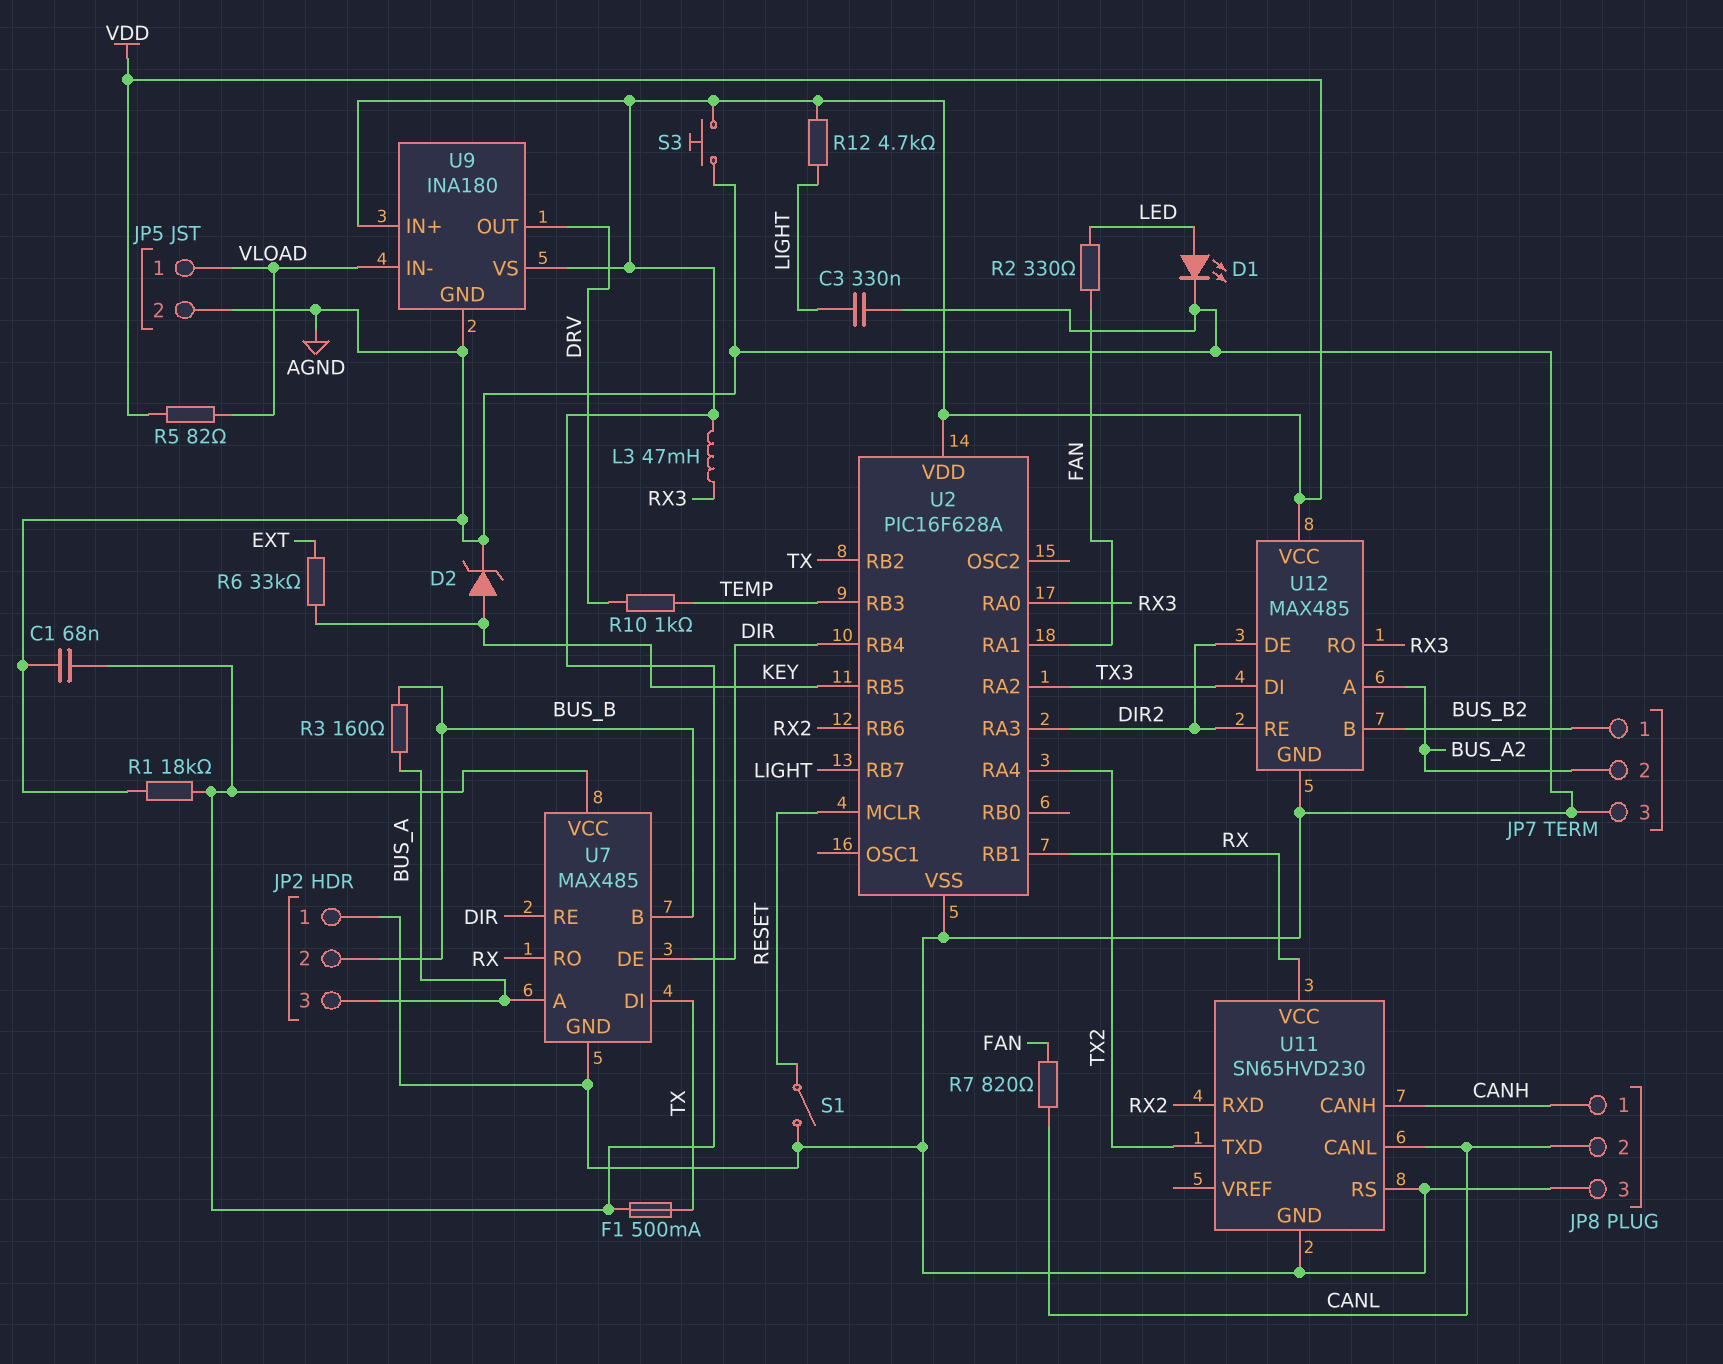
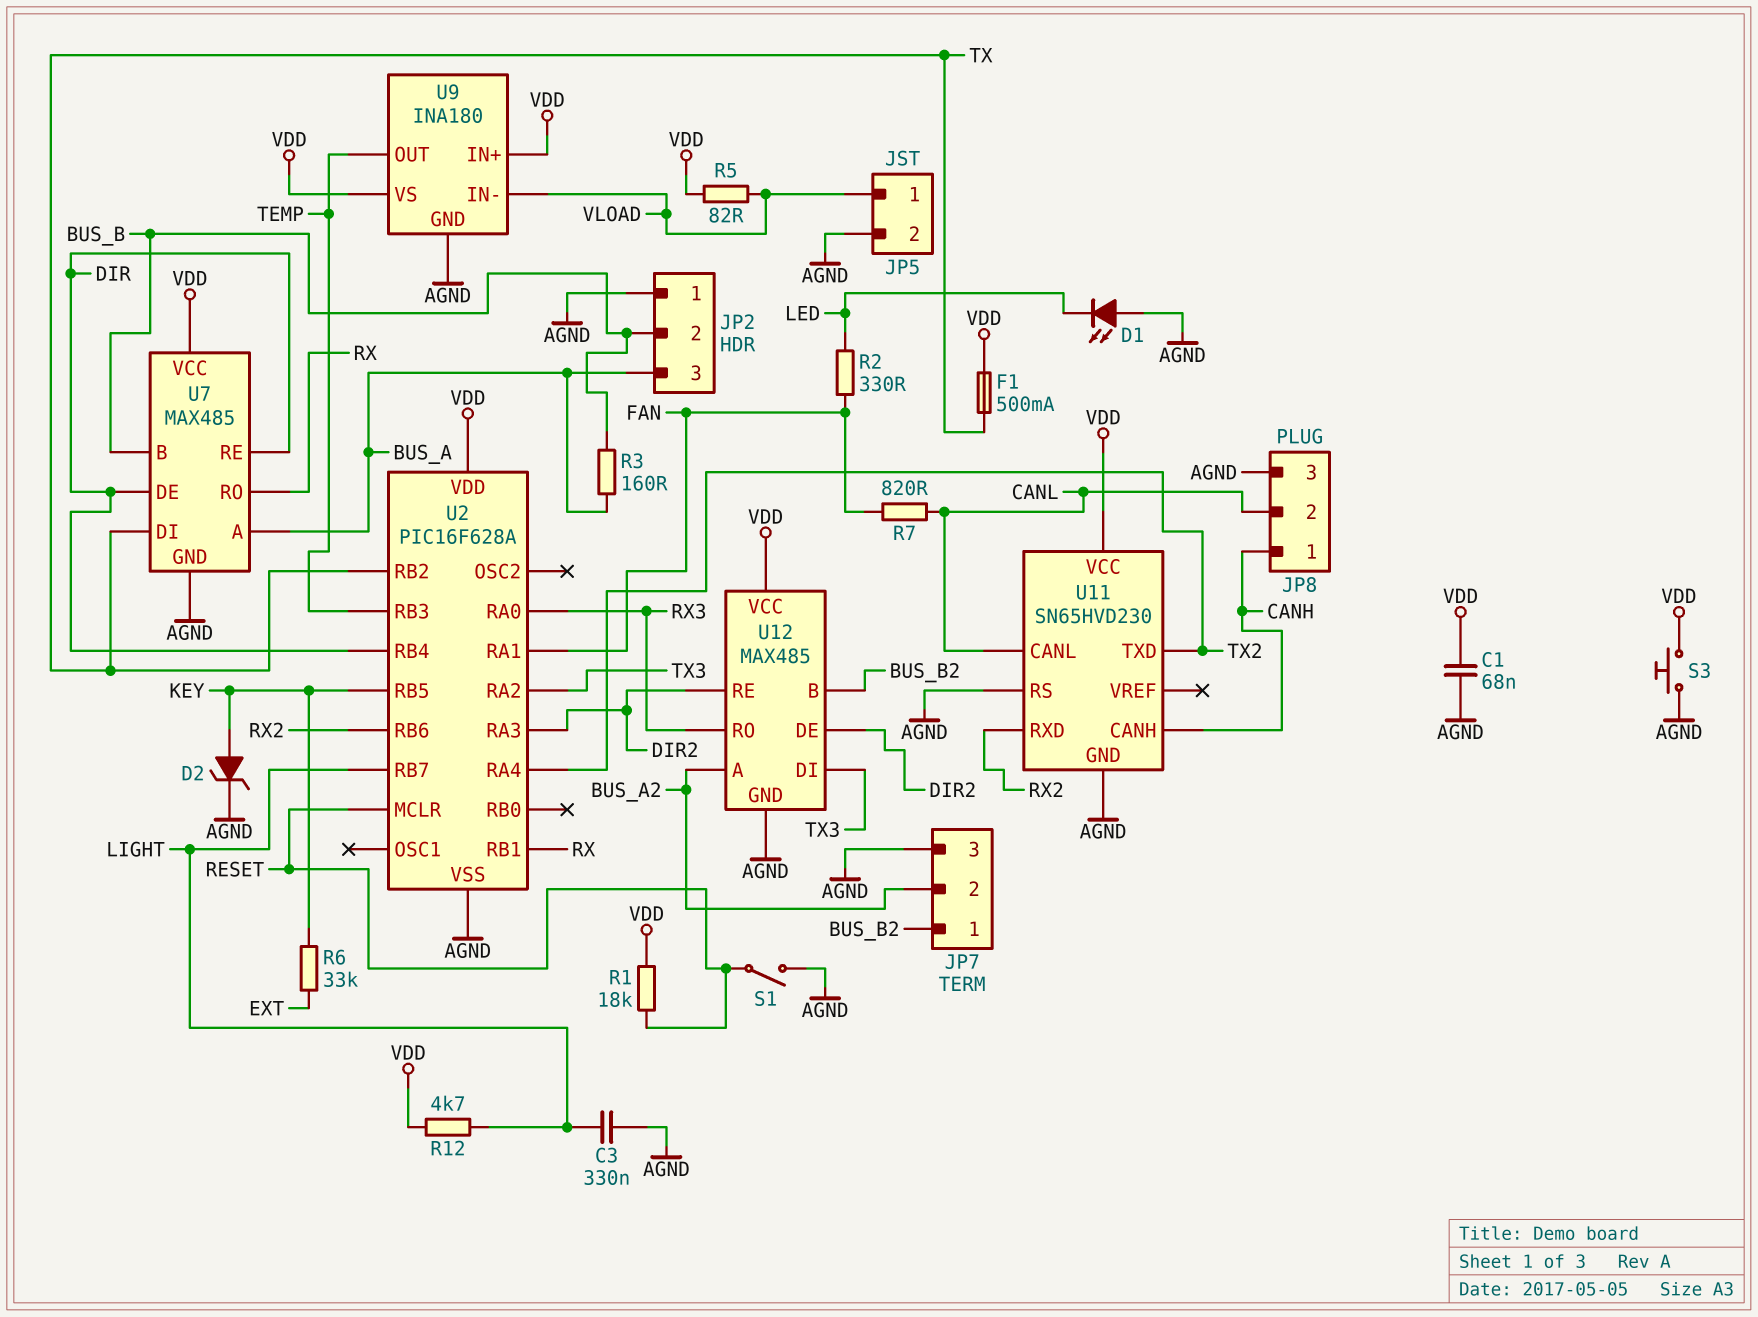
D1: LED (A LED, K AGND) -> LED (A AGND, K LED)
L3: 47mH (RX3, VDD) -> none
R1: 18k (AGND, VDD) -> 18k (RESET, VDD)
R10: 1k (DRV, TEMP) -> none
U9 pin OUT: DRV -> TEMP
U11 pin VCC: RX -> VDD

